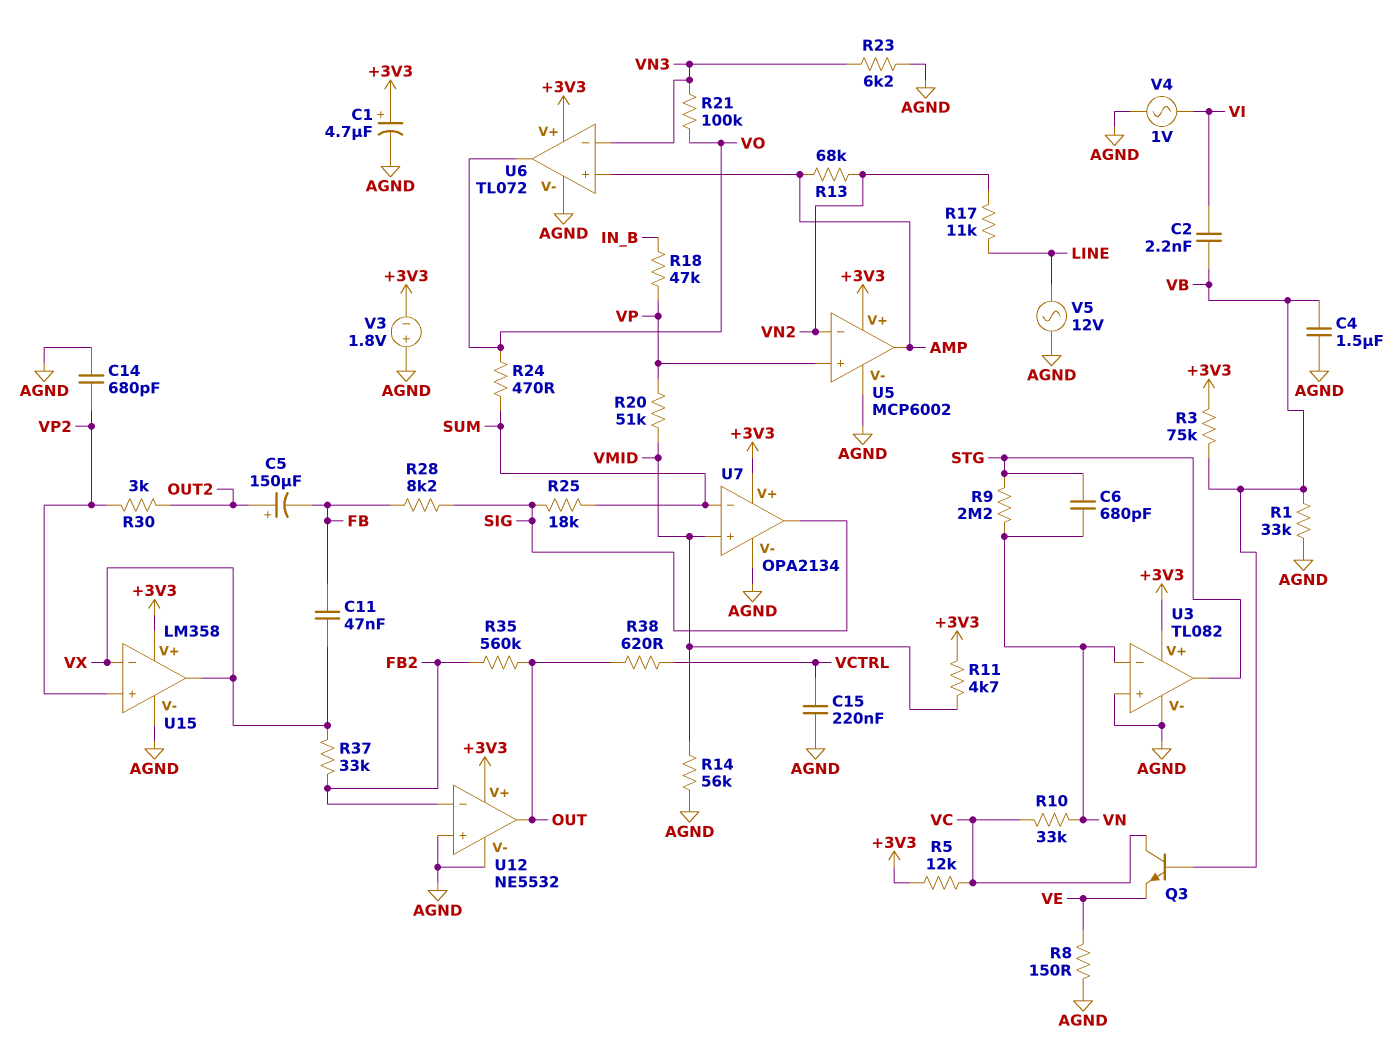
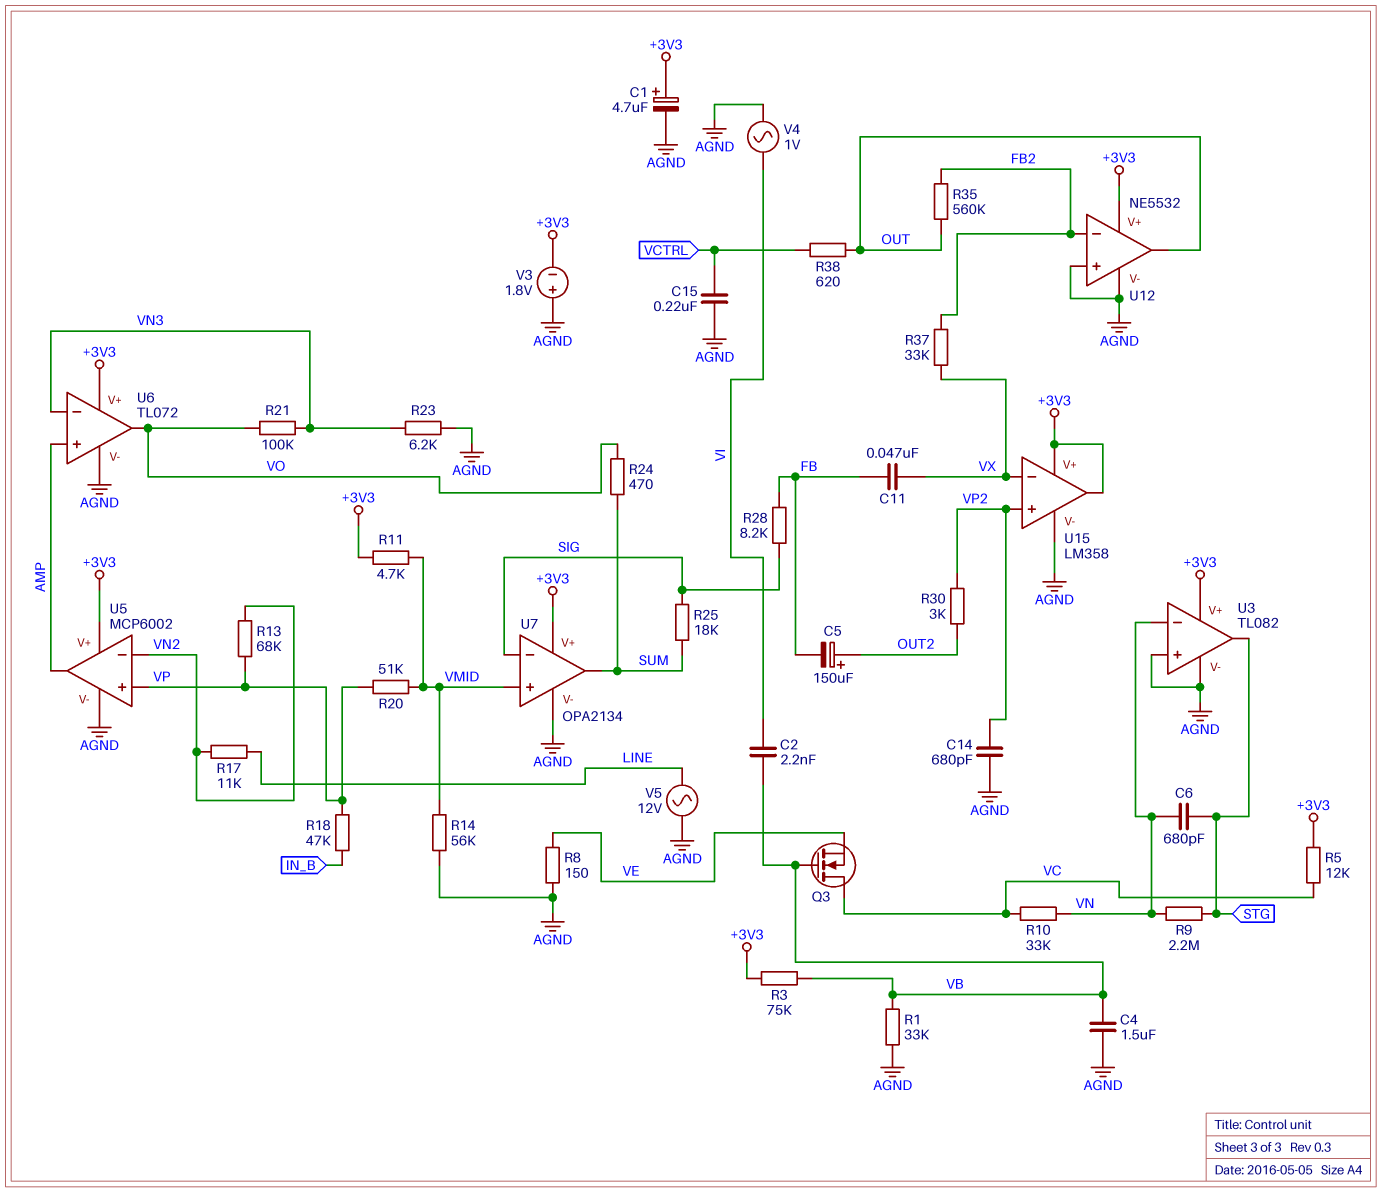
Q3: NPN (B VB, C VC, E VE) -> NMOS (G VB, D VC, S VE)
R13: 68k (AMP, VN2) -> 68k (VN2, VP)
U7 pin in-: SUM -> SIG
U7 pin out: SIG -> SUM
U15 pin out: VX -> +3V3

